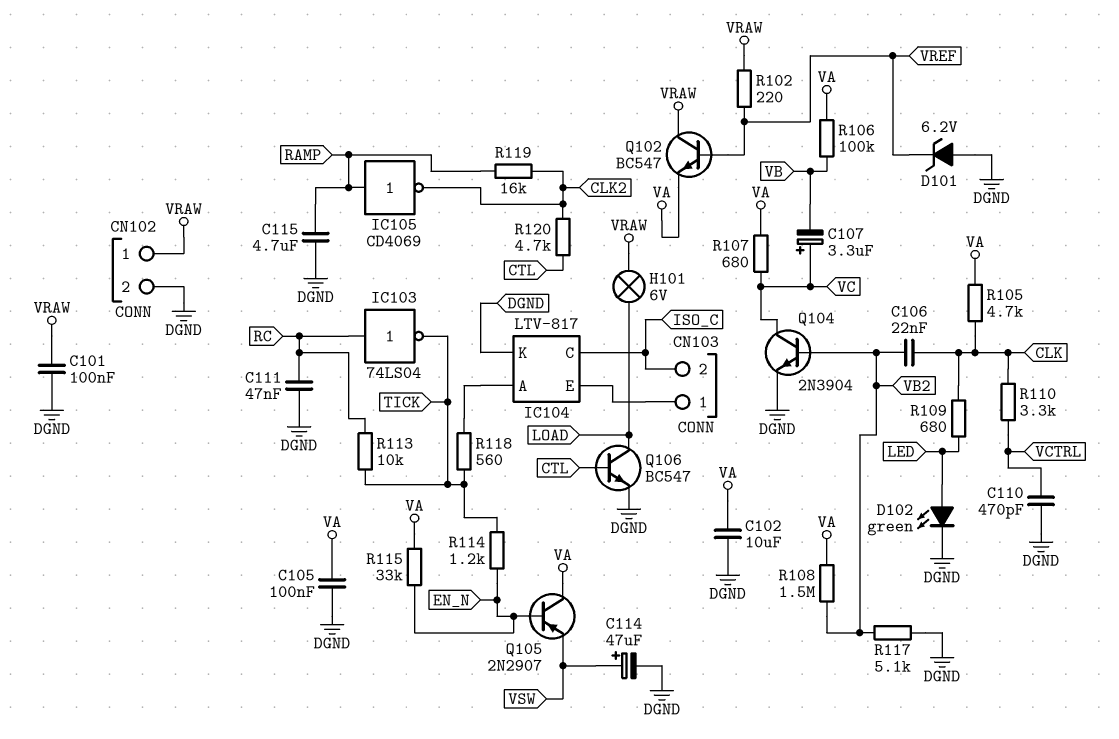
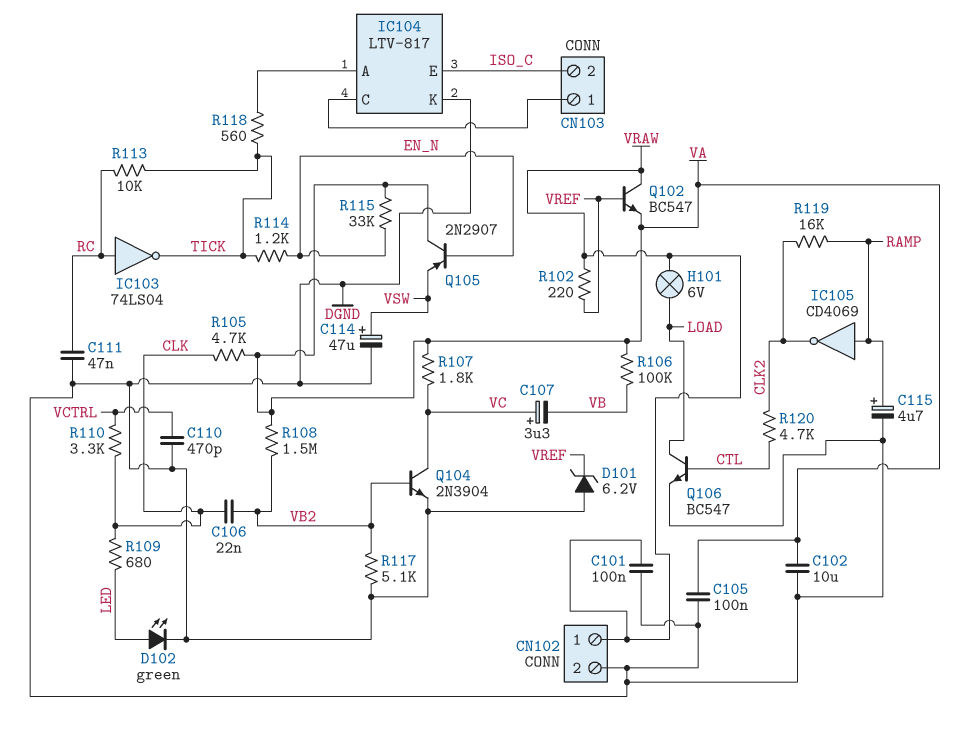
C115: 4.7uF (DGND, RAMP) -> 4.7uF (plus RAMP, minus DGND)
IC104 pin C: ISO_C -> CN103/1
IC104 pin E: CN103/1 -> ISO_C
R107: 680 (VA, VC) -> 1.8k (VA, VC)

